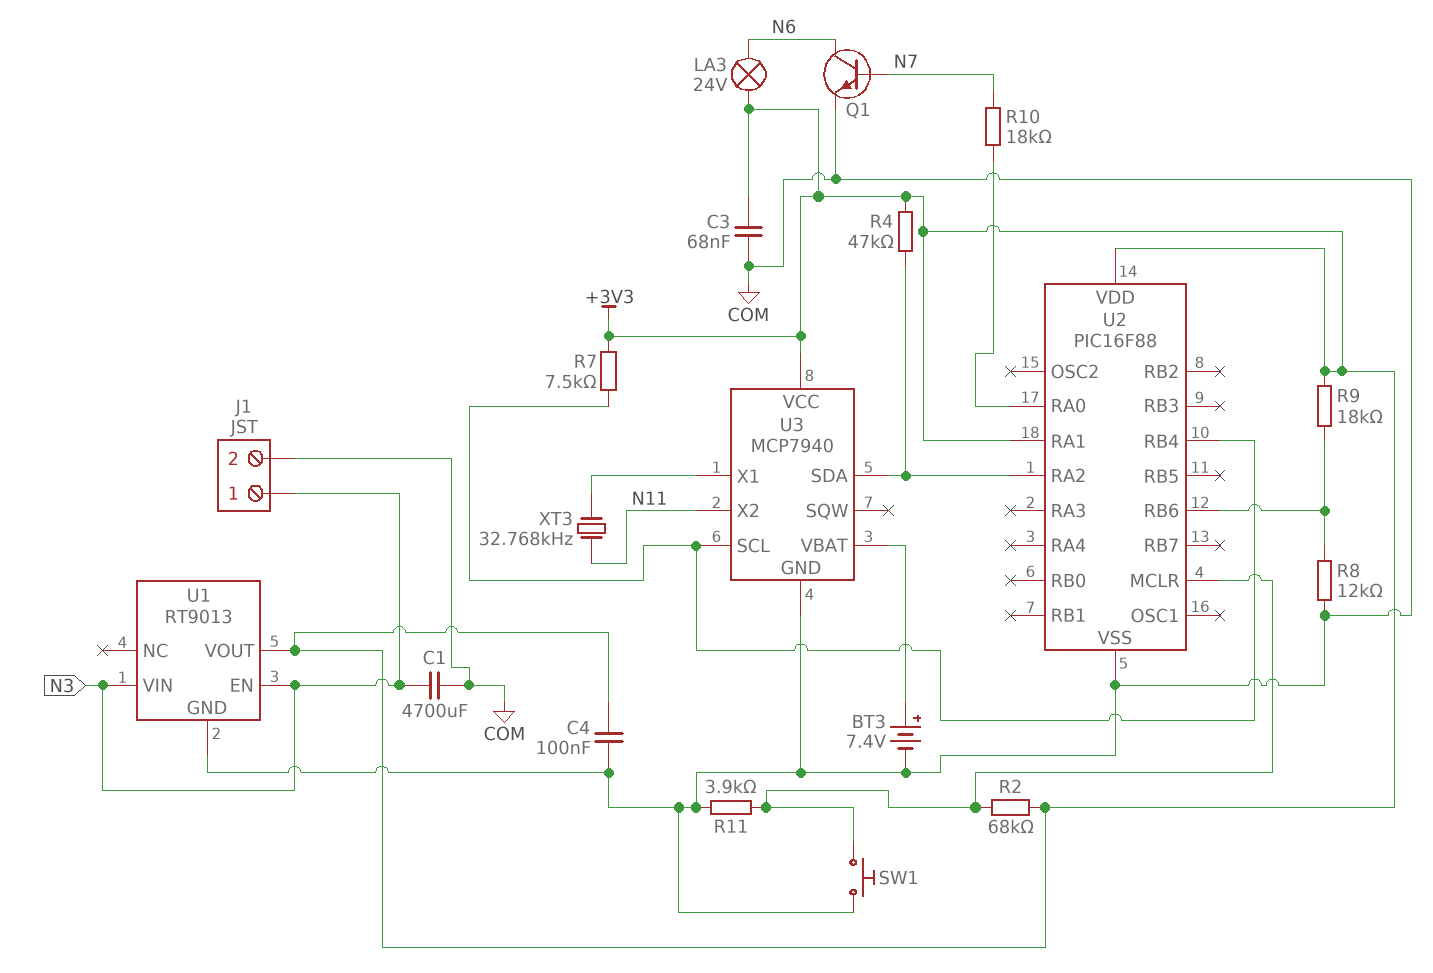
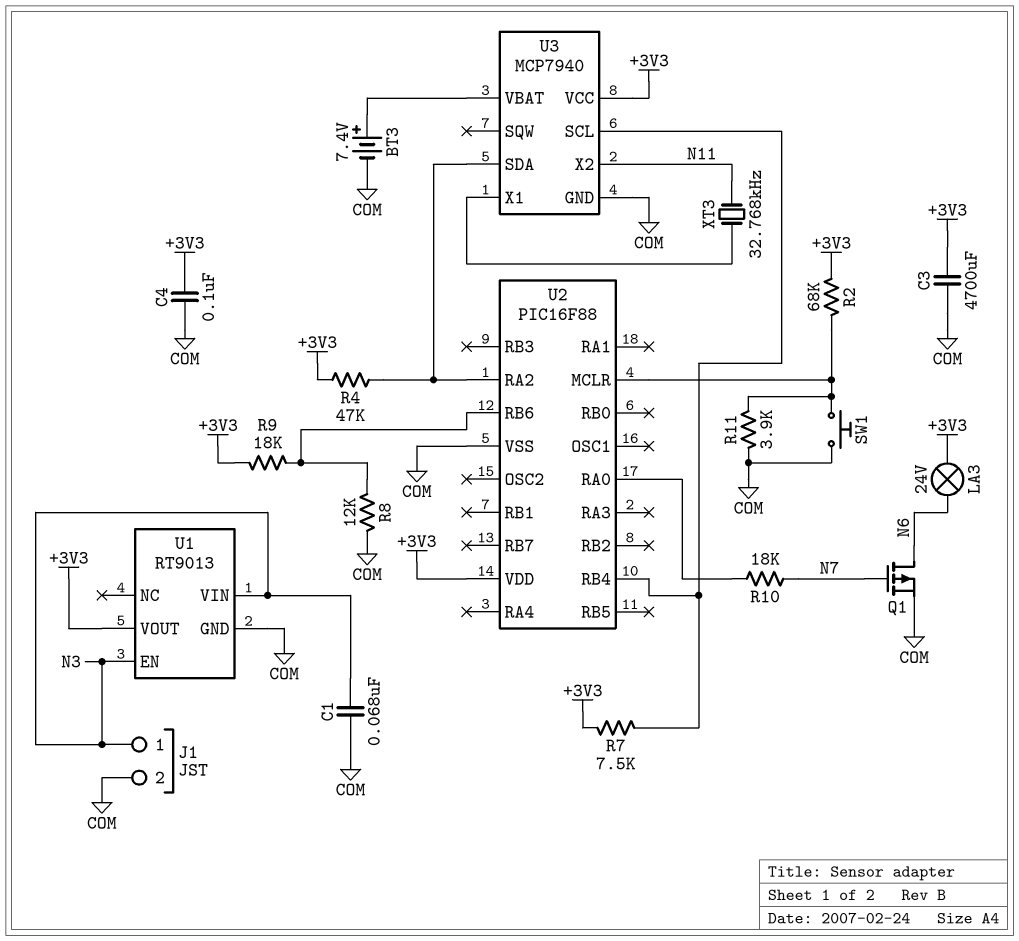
C1: 4700uF (COM, N3) -> 68nF (COM, N3)
C3: 68nF (+3V3, COM) -> 4700uF (+3V3, COM)
Q1: NPN (B N7, C N6, E COM) -> PMOS (G N7, D N6, S COM)
U2 pin RA1: +3V3 -> none

